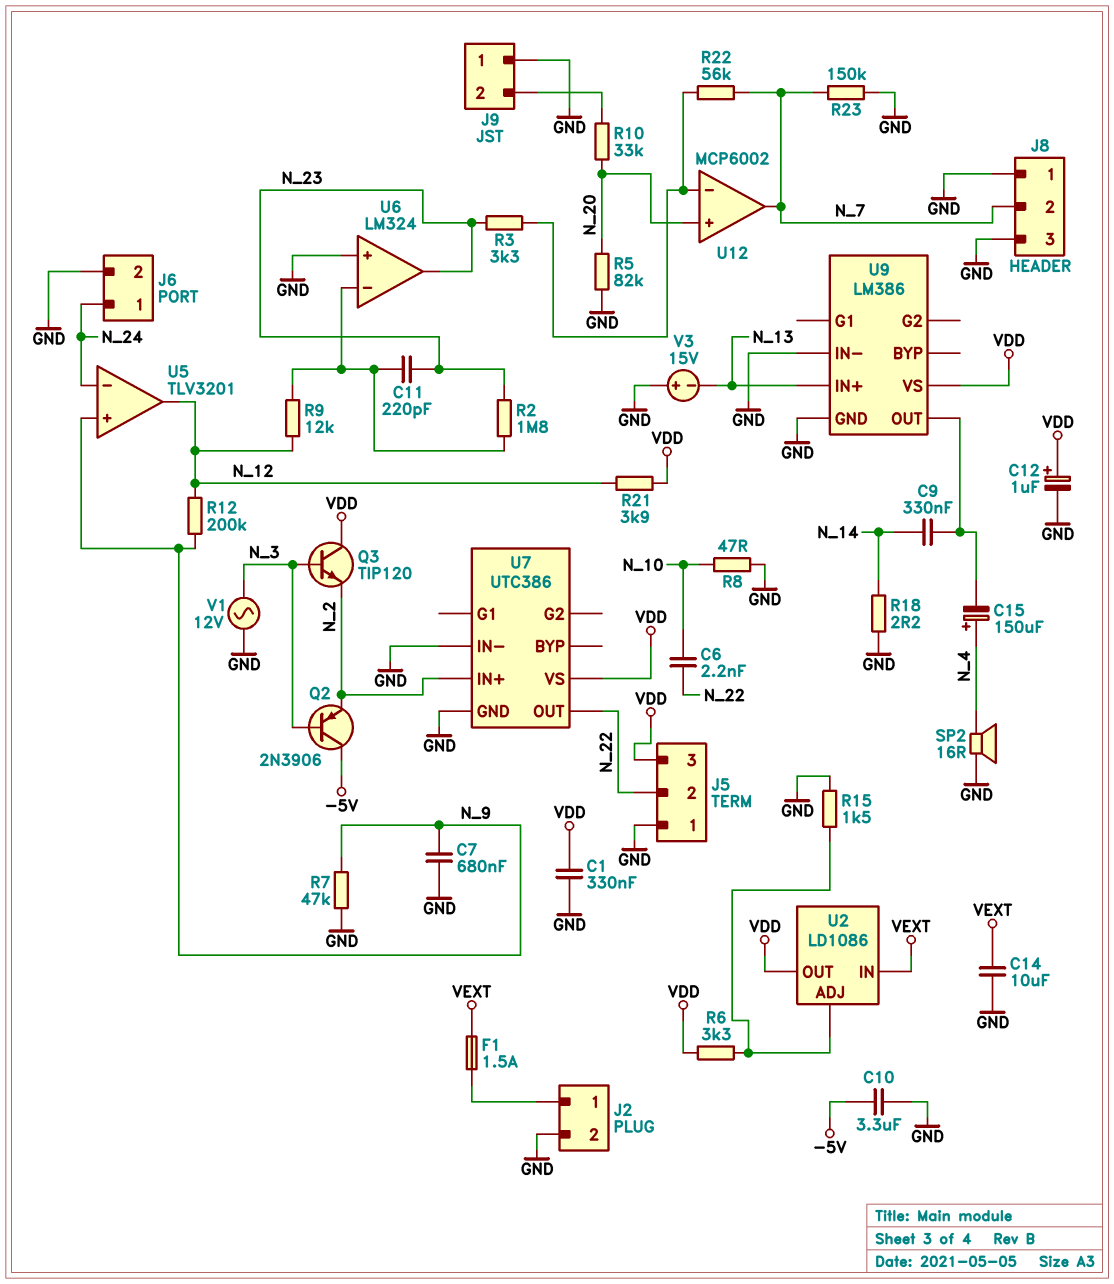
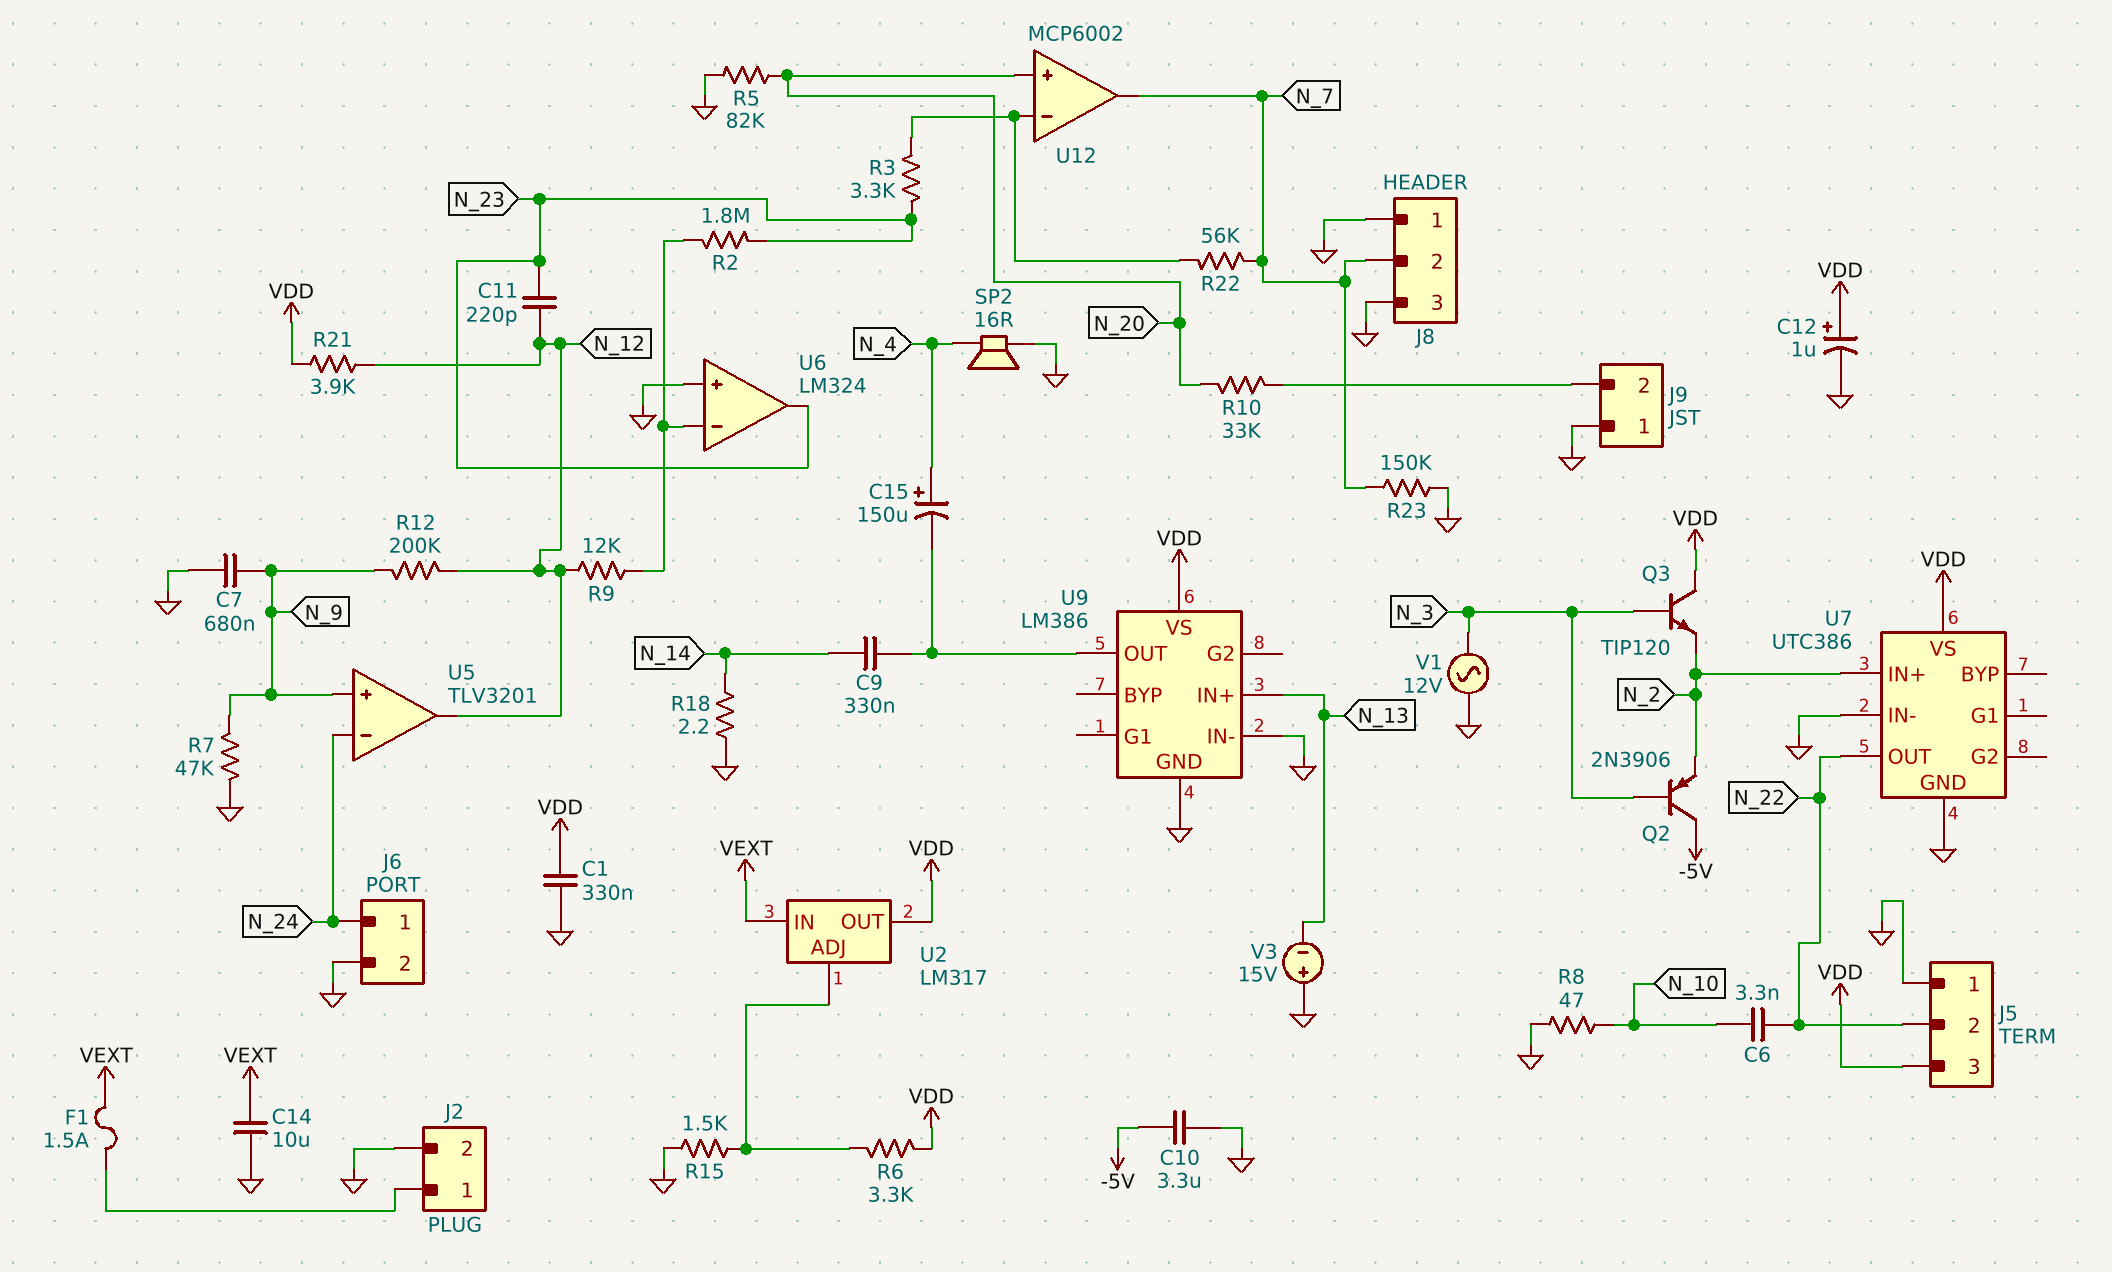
C6: 2.2nF (N_10, N_22) -> 3.3nF (N_10, N_22)
C11: 220pF (N_23, U6/in-) -> 220pF (N_12, N_23)
U2: LD1086 -> LM317

